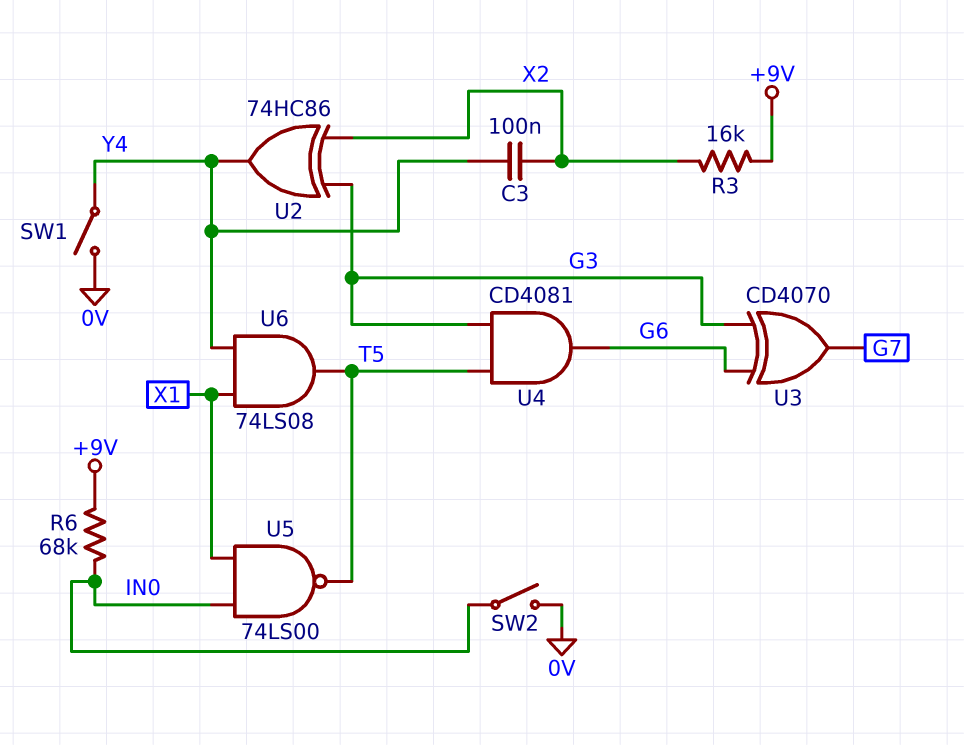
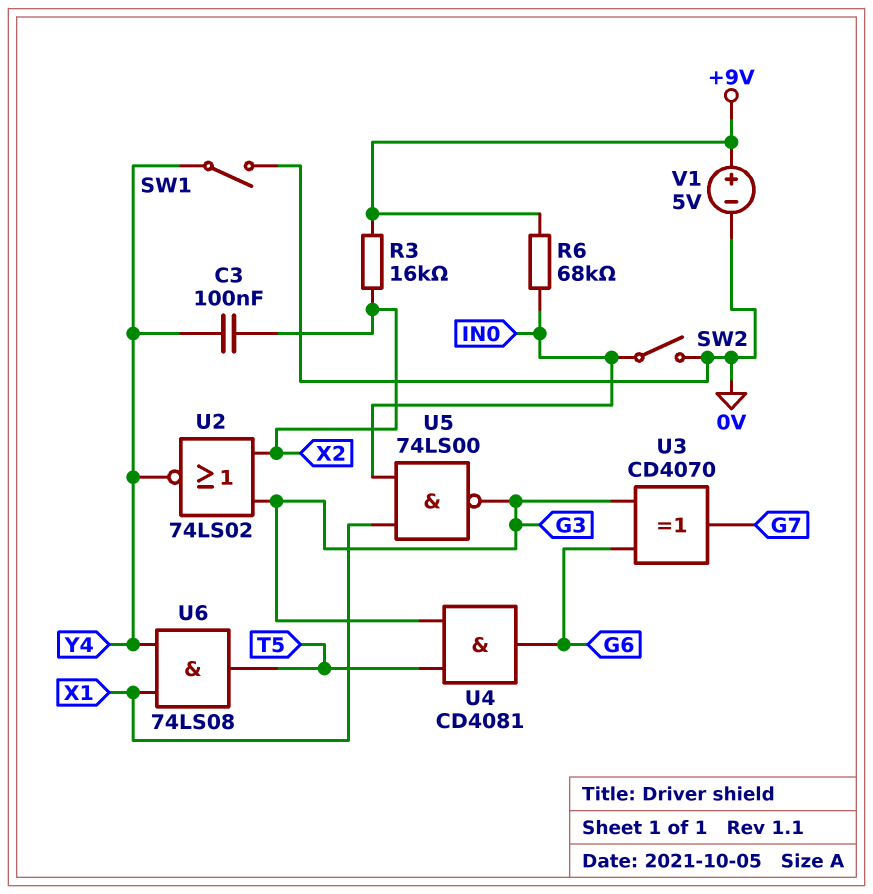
U2: XOR 74HC86 (in G3, in X2, out Y4) -> NOR 74LS02 (in G3, in X2, out Y4)
U5: NAND 74LS00 (in IN0, in X1, out T5) -> NAND 74LS00 (in IN0, in X1, out G3)
V1: none -> 5V (plus +9V, minus 0V)

